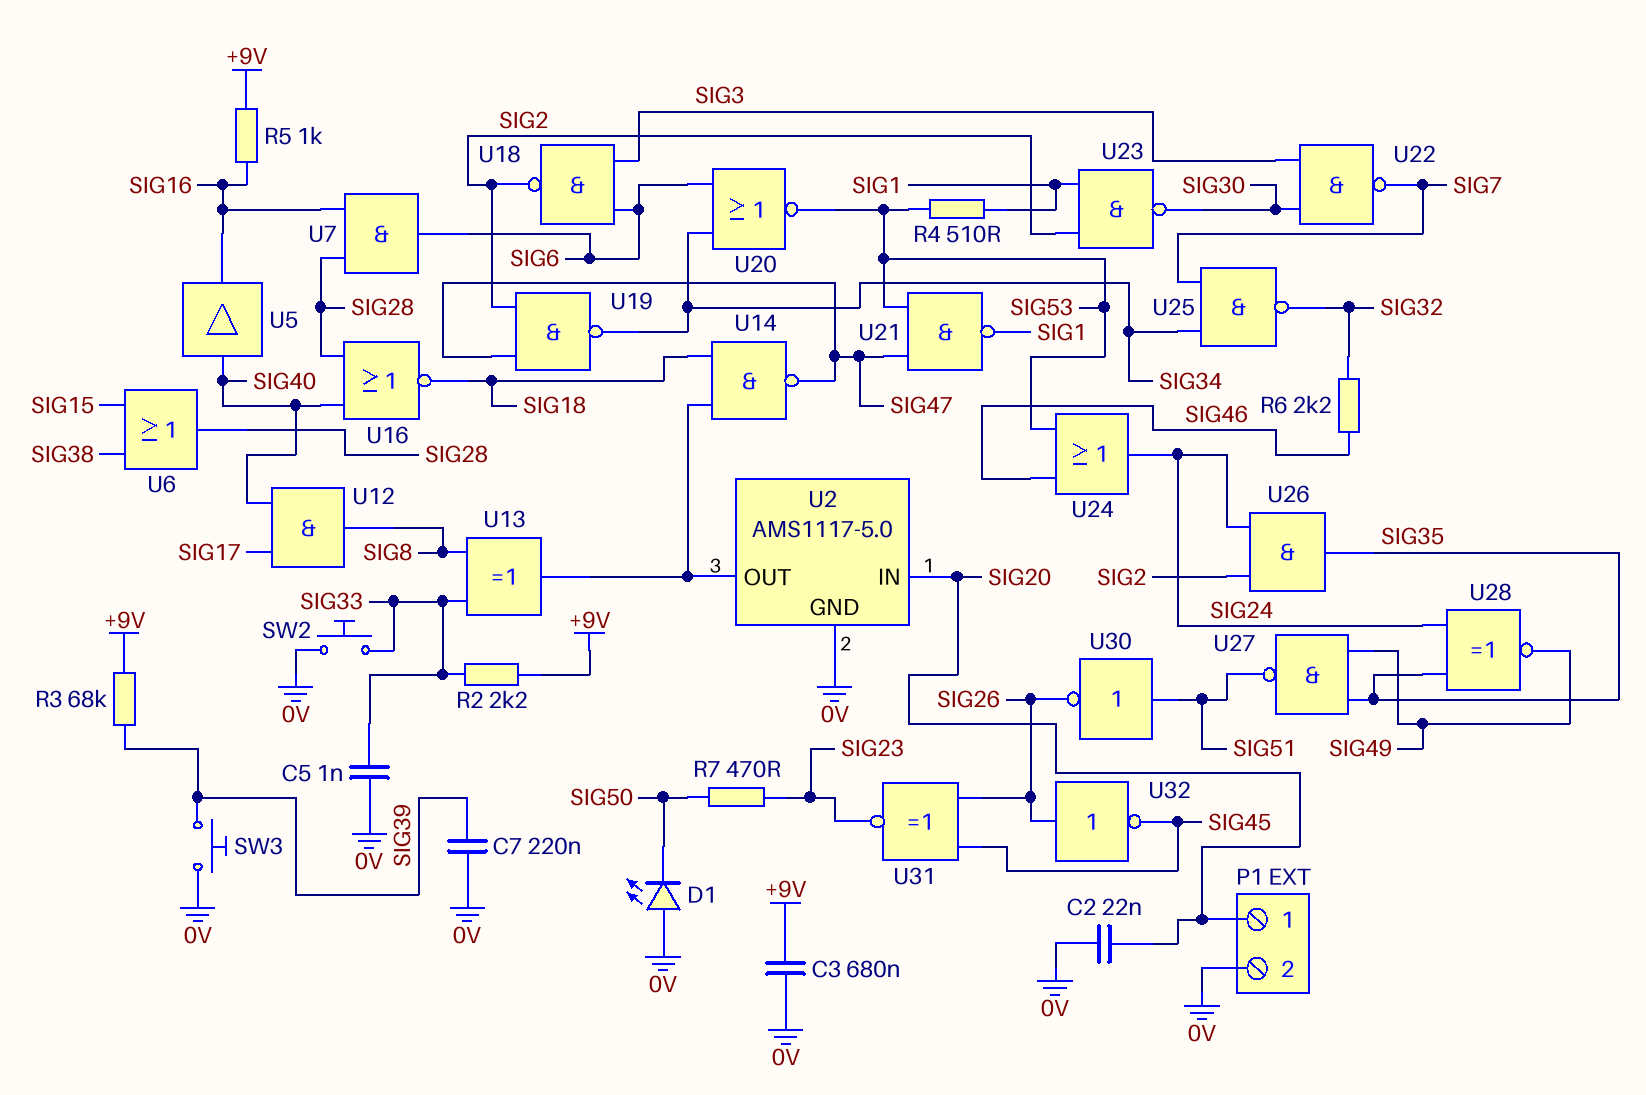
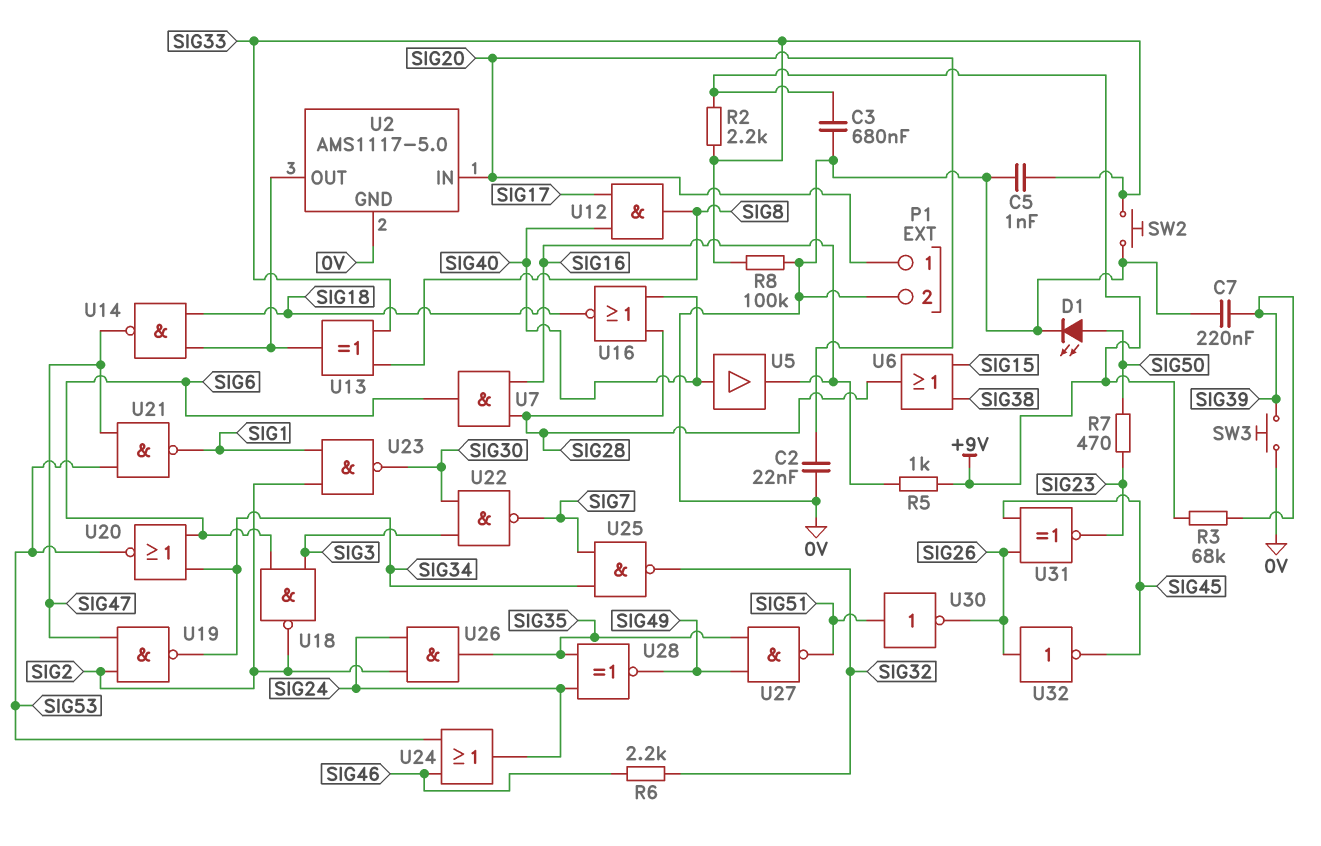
D1: LED (A 0V, K SIG50) -> LED (A SIG50, K 0V)
R4: 510 (SIG1, SIG53) -> none
R8: none -> 100k (0V, SIG33)

